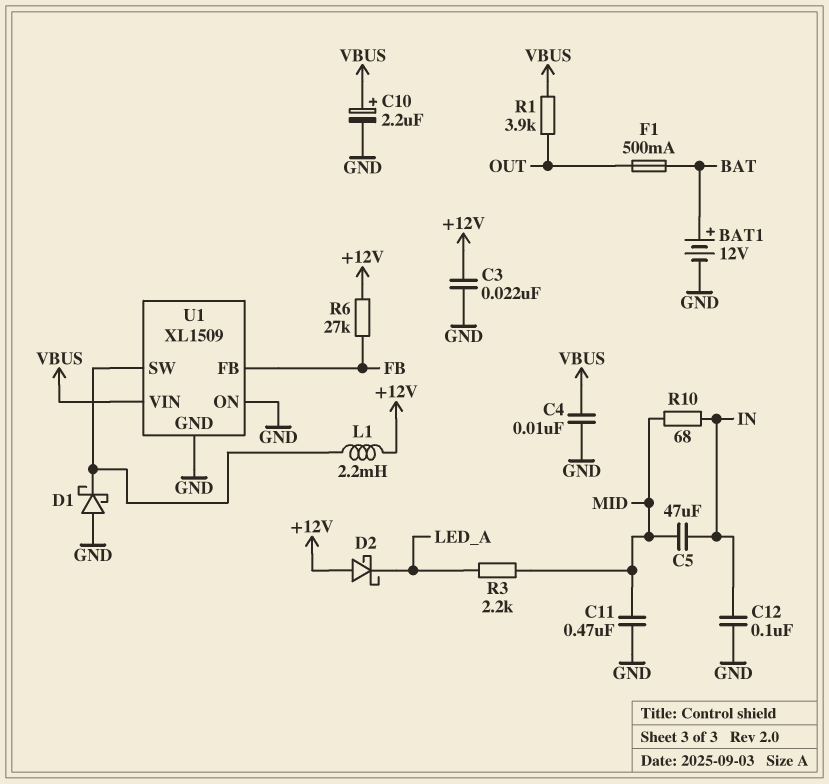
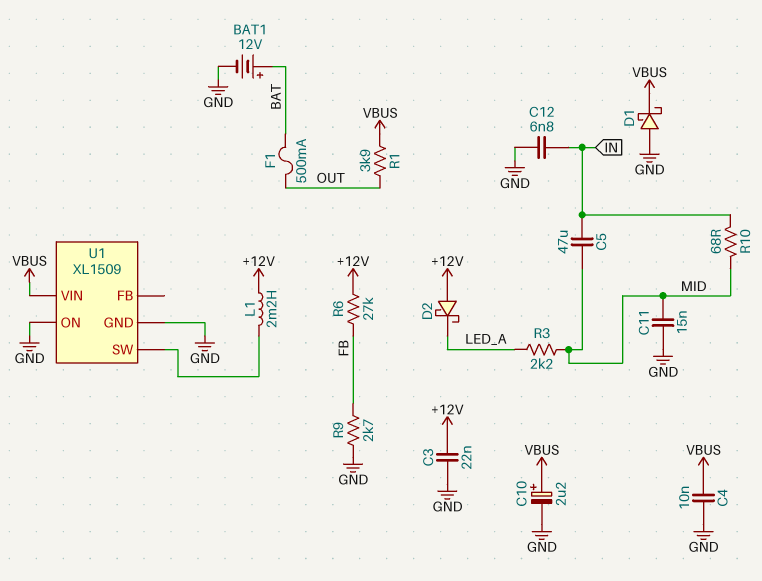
C11: 470nF (GND, MID) -> 15nF (GND, MID)
C12: 100nF (GND, IN) -> 6.8nF (GND, IN)
D1: schottky (A GND, K U1/SW) -> schottky (A GND, K VBUS)
R9: none -> 2.7k (FB, GND)
U1 pin FB: FB -> none

